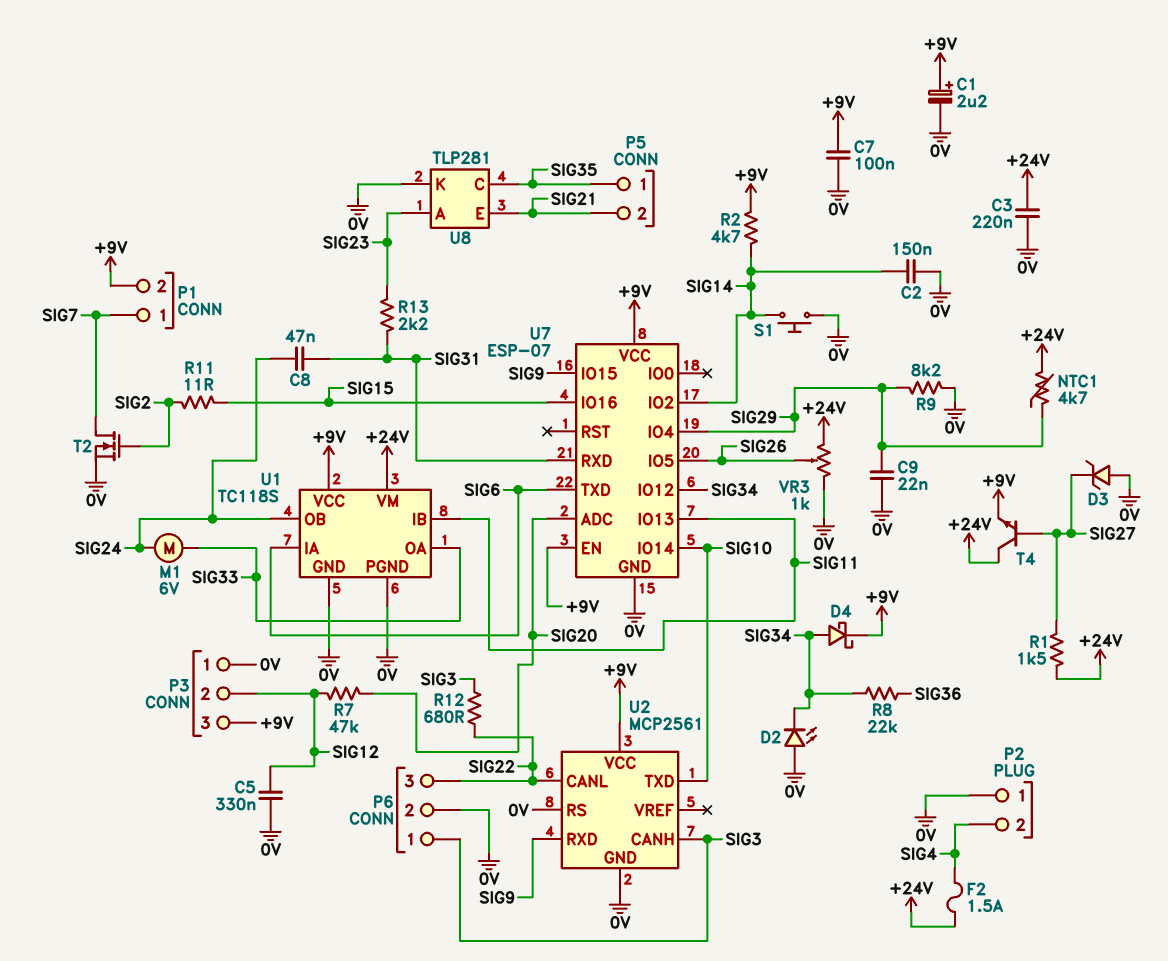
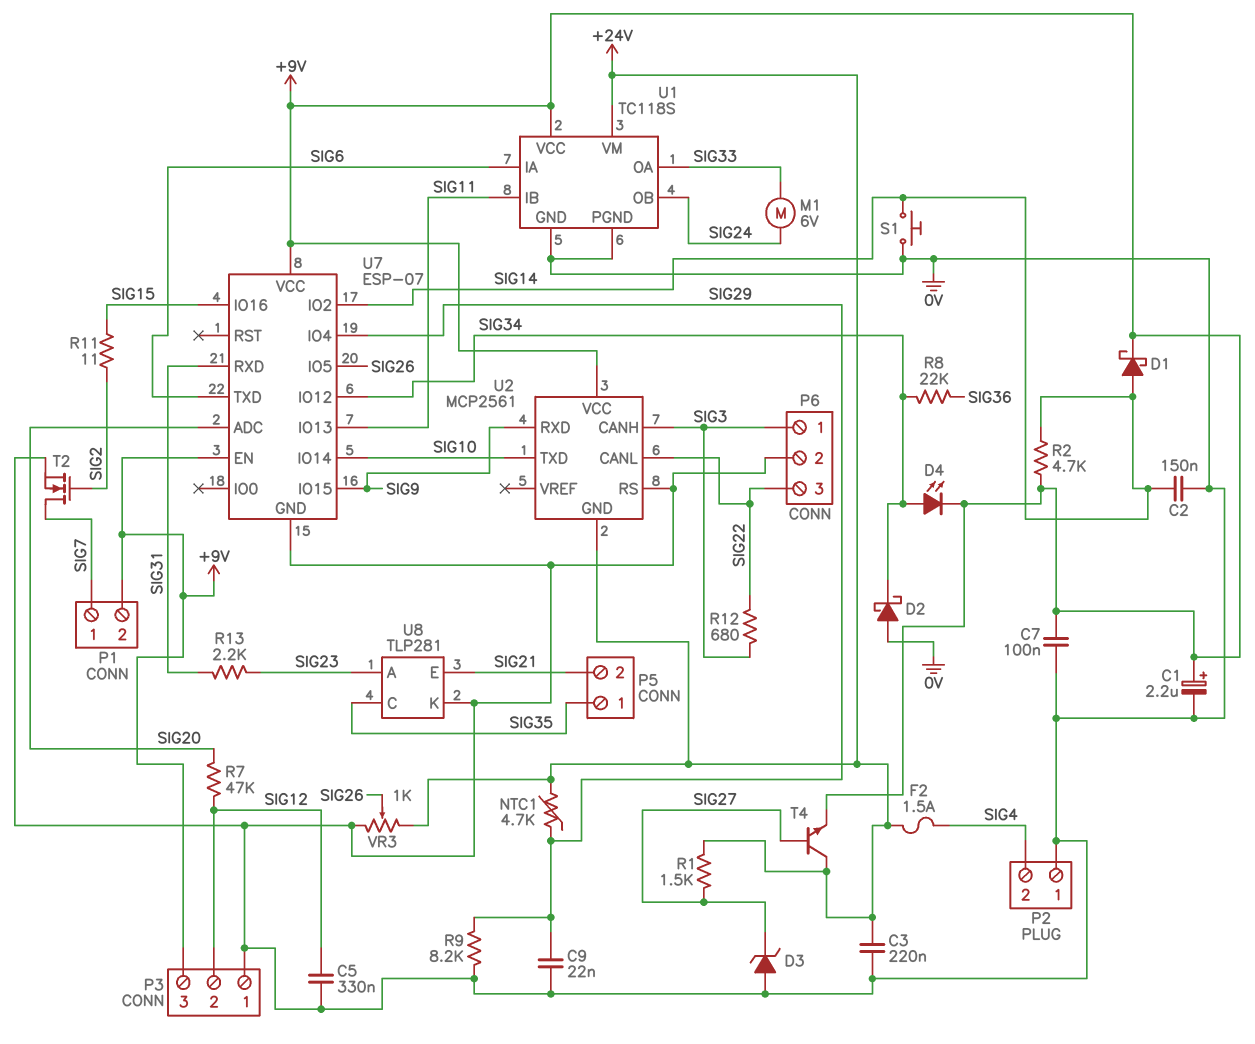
C8: 47nF (SIG24, SIG31) -> none
D1: none -> schottky (A SIG14, K +9V)
D2: LED (A 0V, K SIG34) -> schottky (A 0V, K SIG34)
D4: schottky (A SIG34, K +9V) -> LED (A SIG34, K +9V)
U2 pin GND: 0V -> +24V

